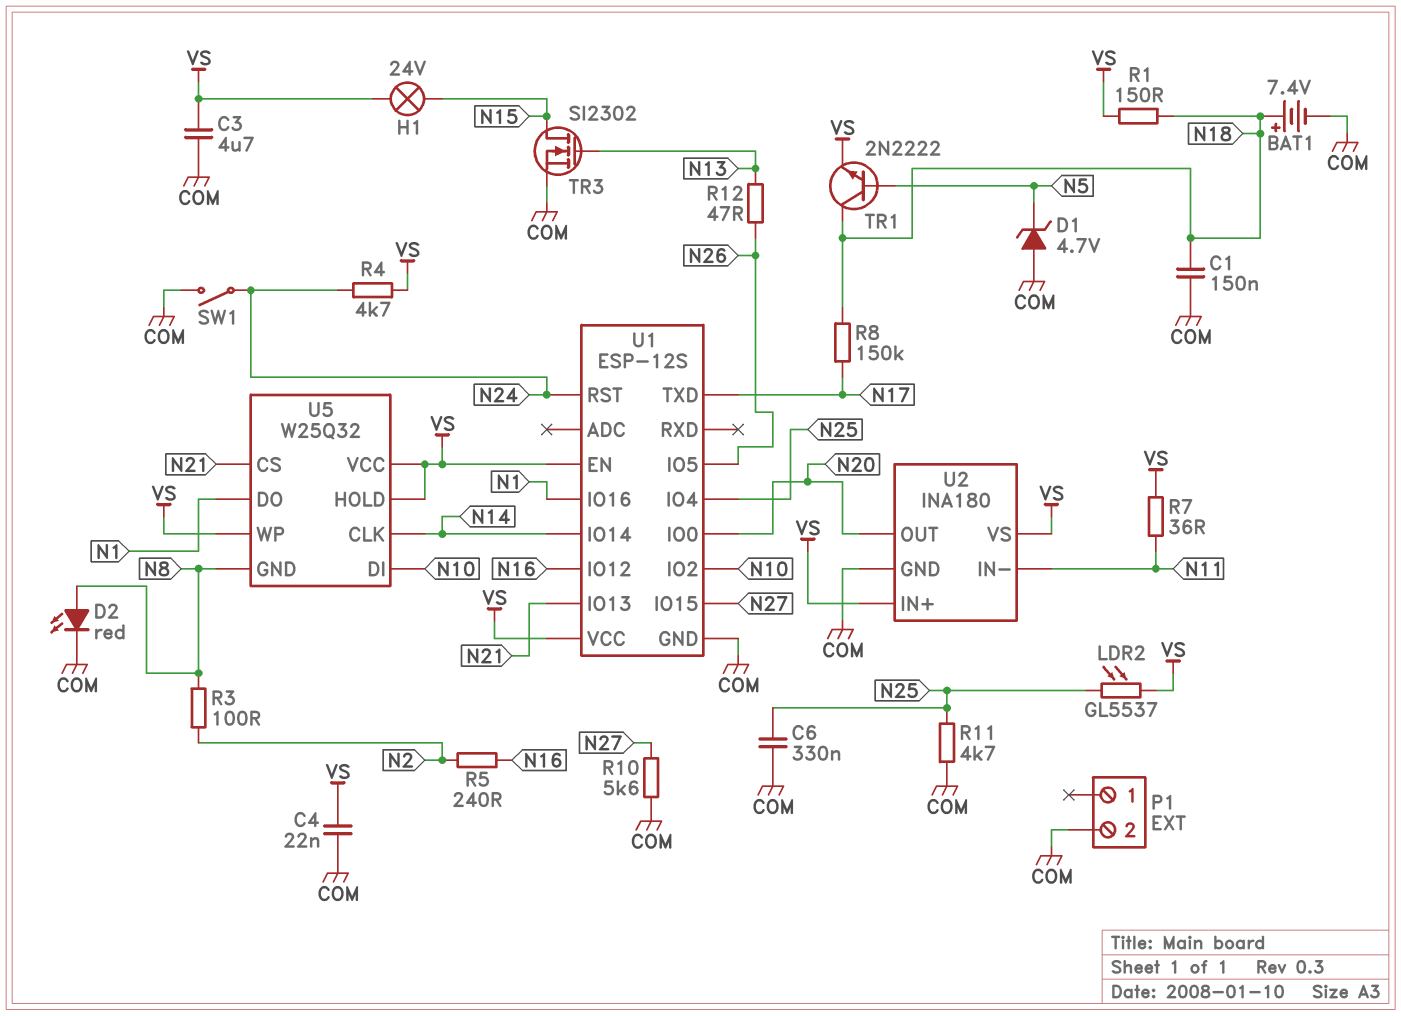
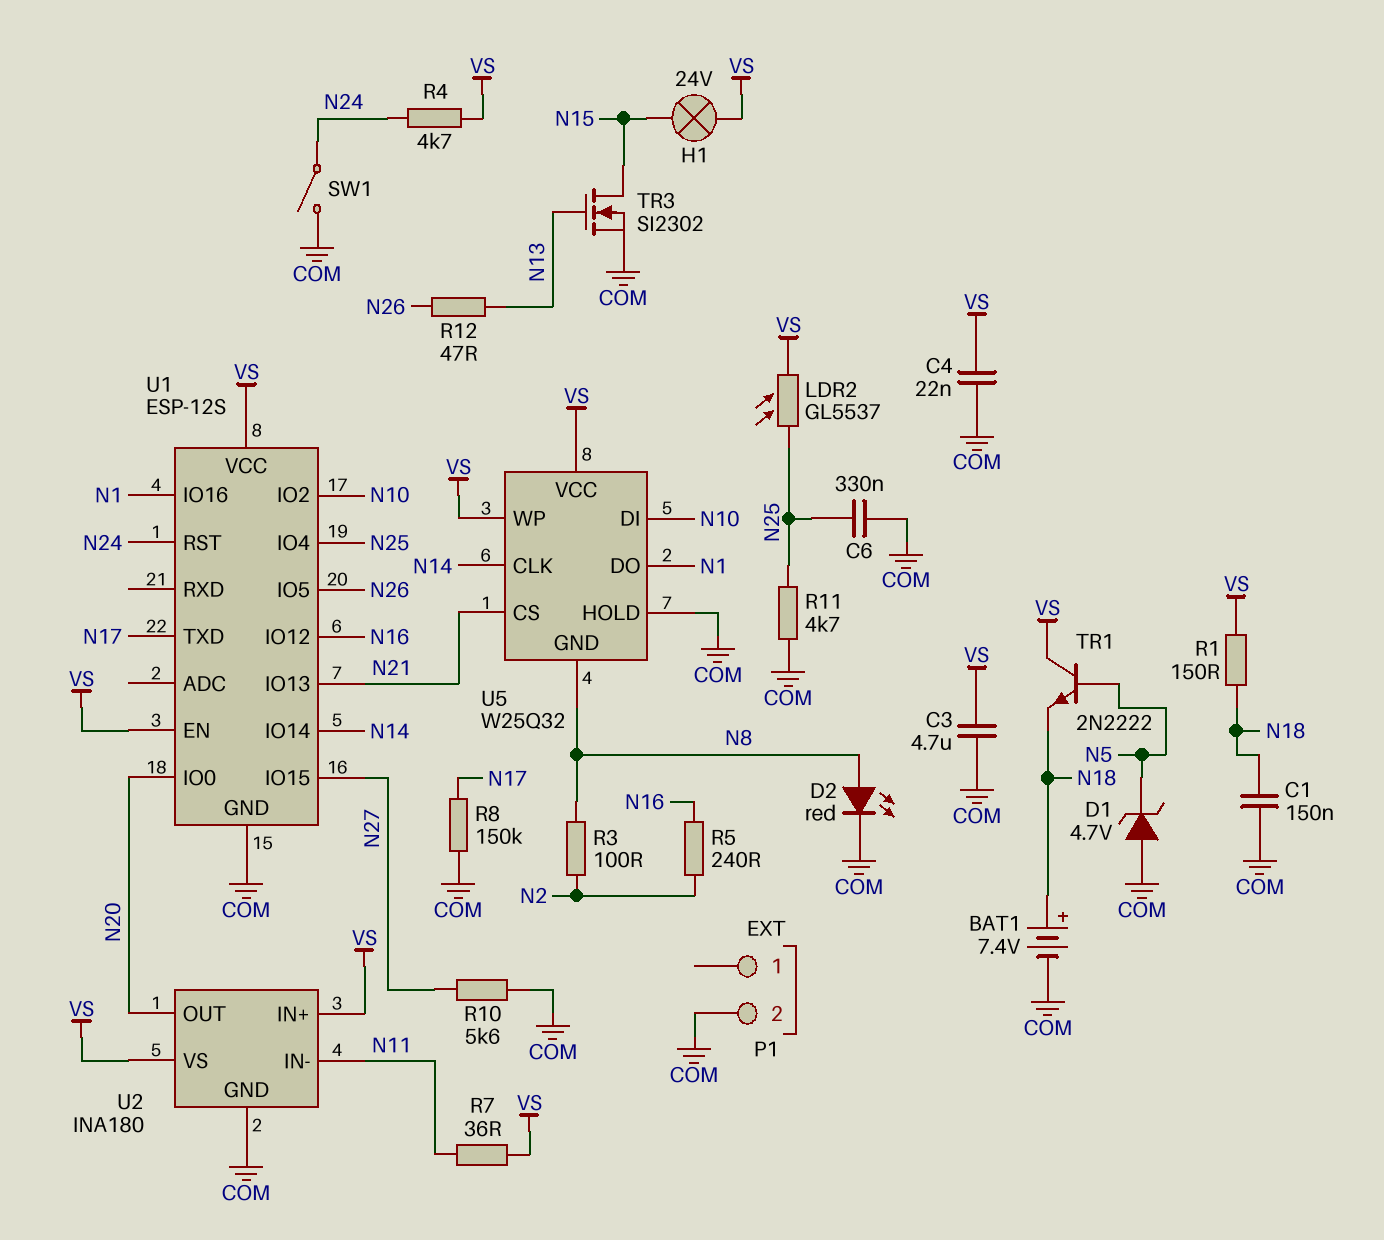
R8: 150k (N17, N18) -> 150k (COM, N17)
TR1: NPN 2N2222 (B N5, C N18, E VS) -> NPN 2N2222 (B N5, C VS, E N18)
U5 pin HOLD: VS -> COM

